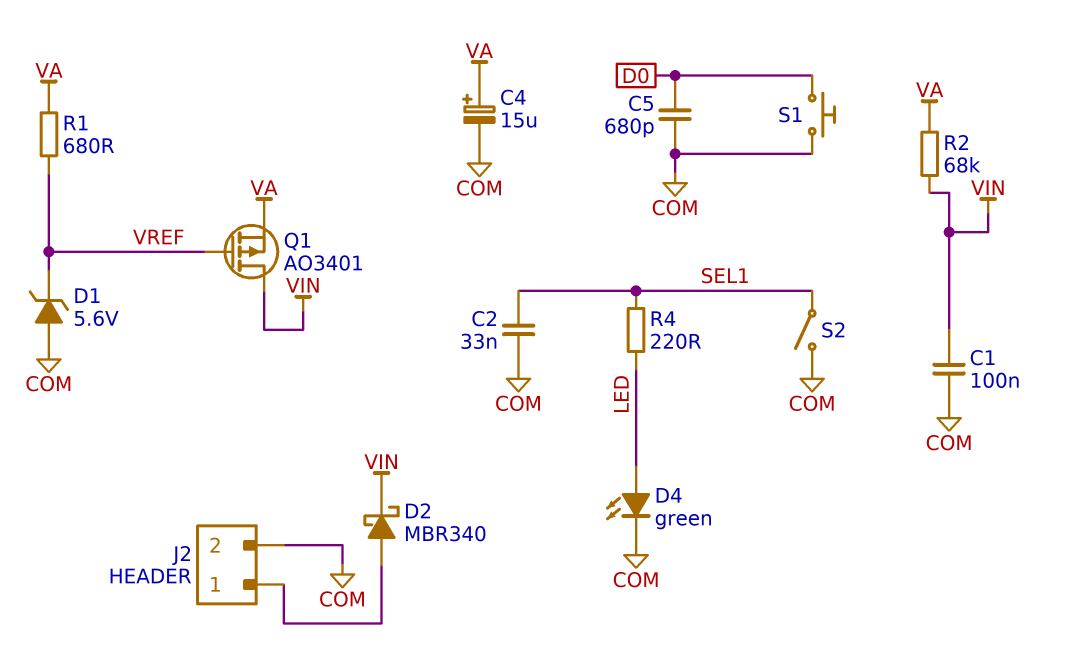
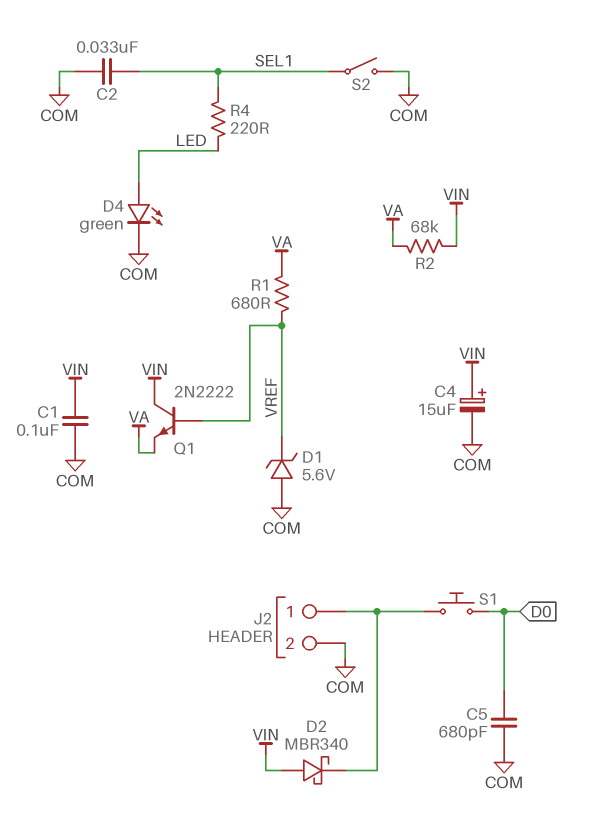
C4: 15uF (plus VA, minus COM) -> 15uF (plus VIN, minus COM)
D2: schottky MBR340 (A J2/1, K VIN) -> schottky MBR340 (A VIN, K J2/1)
Q1: PMOS AO3401 (G VREF, D VIN, S VA) -> NPN 2N2222 (B VREF, C VIN, E VA)
S1: button (COM, D0) -> button (D0, J2/1)

